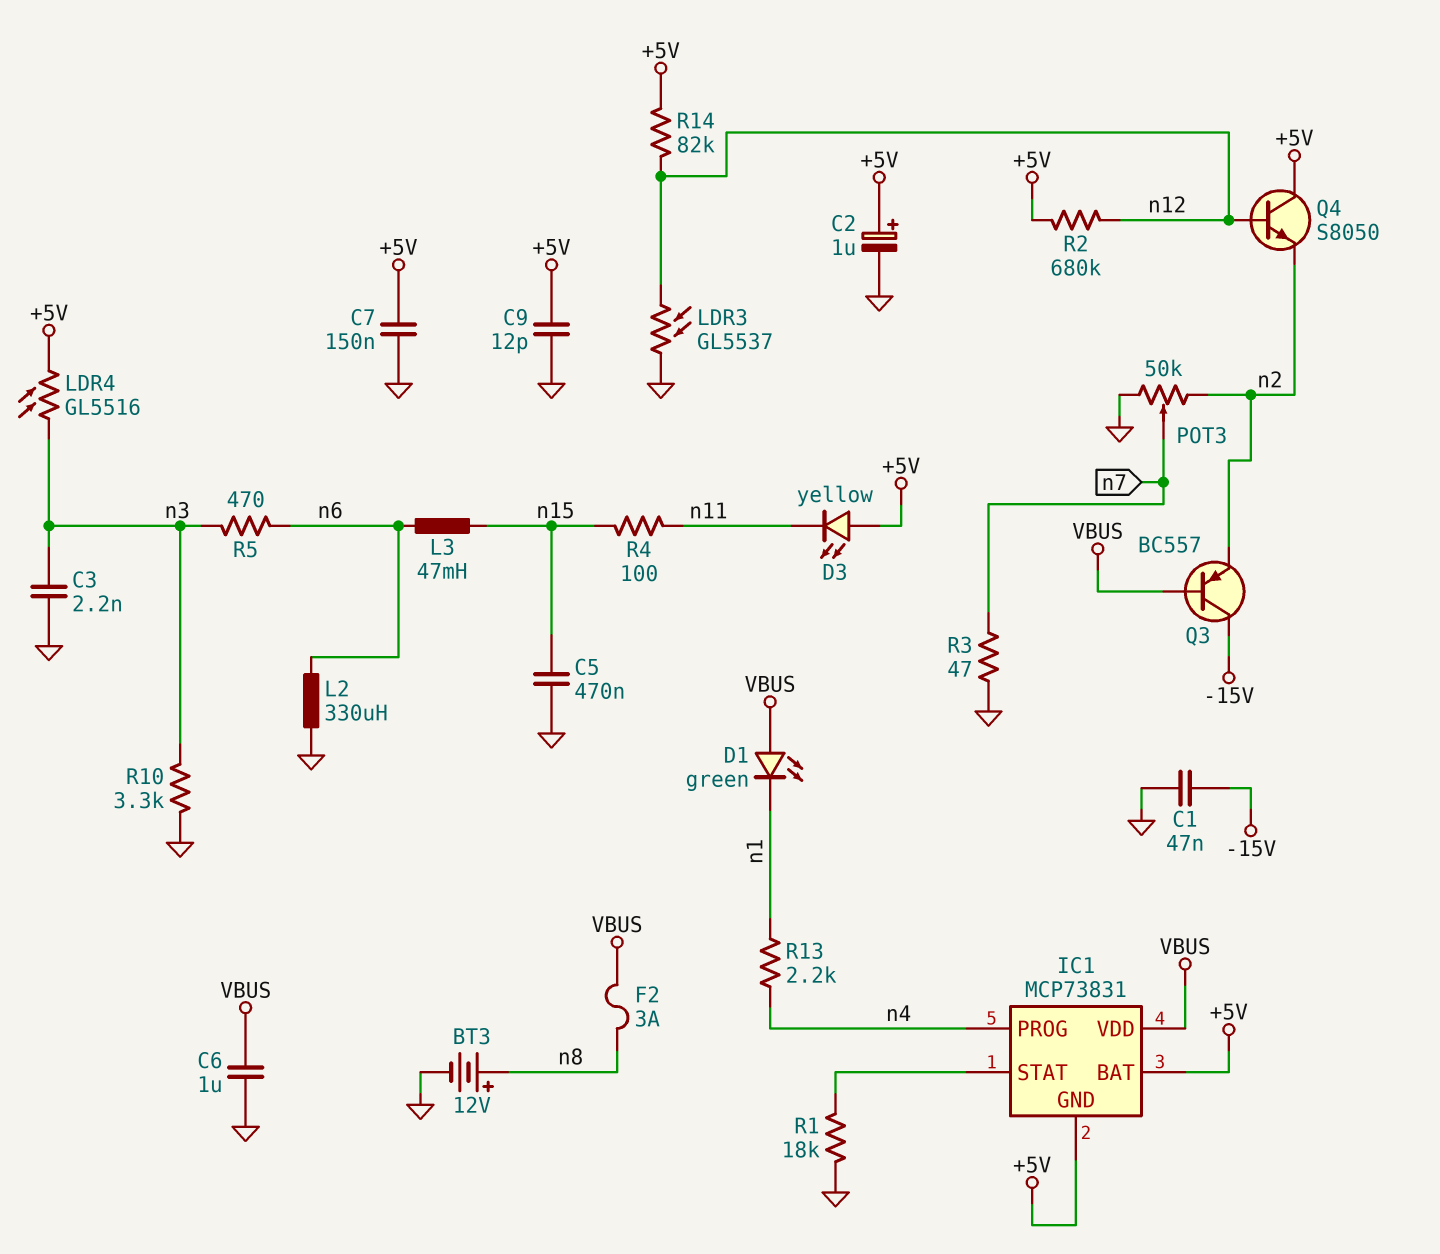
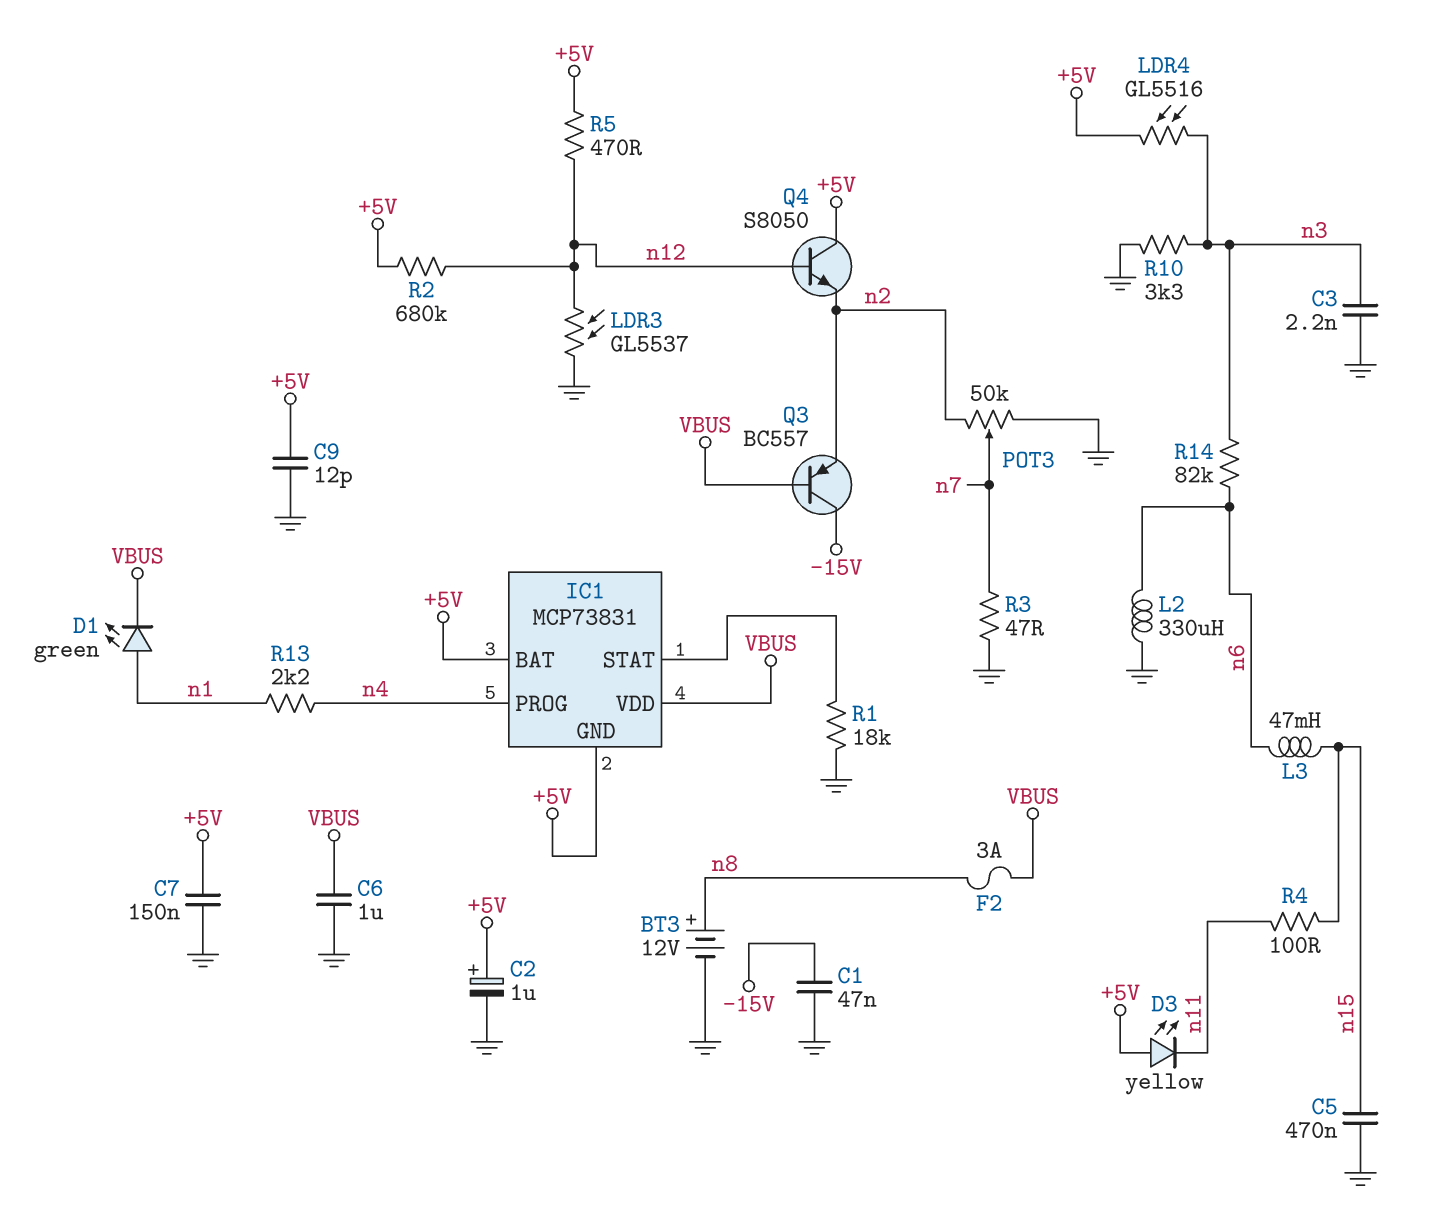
D1: LED green (A VBUS, K n1) -> LED green (A n1, K VBUS)
R5: 470 (n3, n6) -> 470 (+5V, n12)
R14: 82k (+5V, n12) -> 82k (n3, n6)

